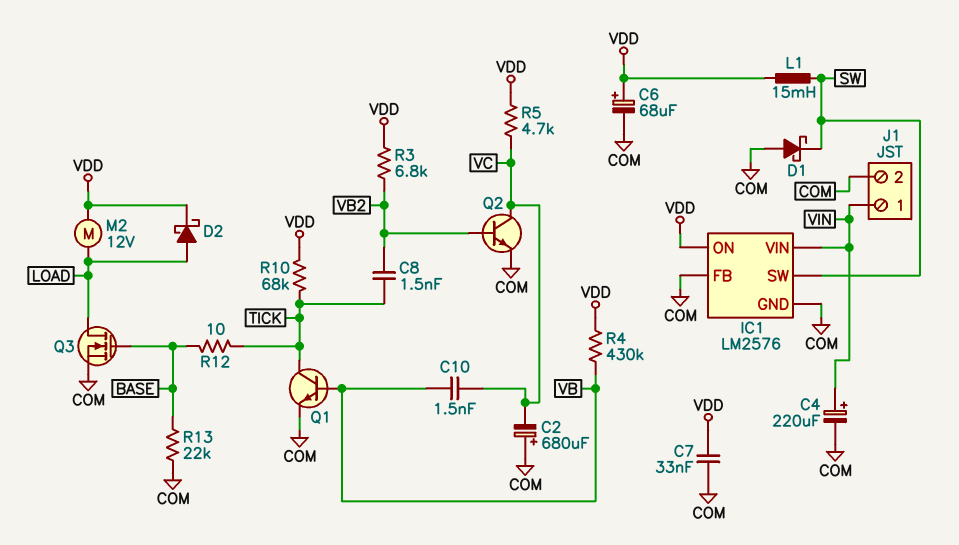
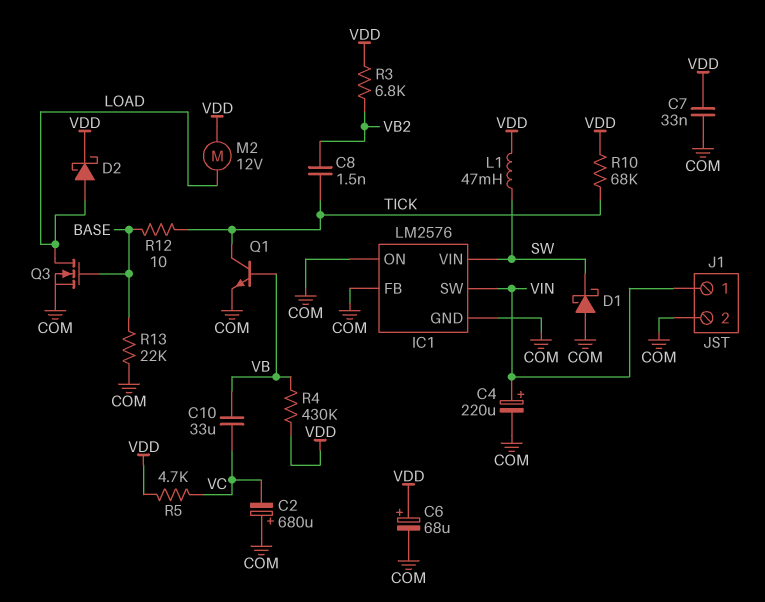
C10: 1.5nF (VB, VC) -> 33uF (VB, VC)
IC1 pin ON: VDD -> COM
IC1 pin SW: SW -> VIN
IC1 pin VIN: VIN -> SW
L1: 15mH (SW, VDD) -> 47mH (SW, VDD)
Q2: NPN (B VB2, C VC, E COM) -> none

